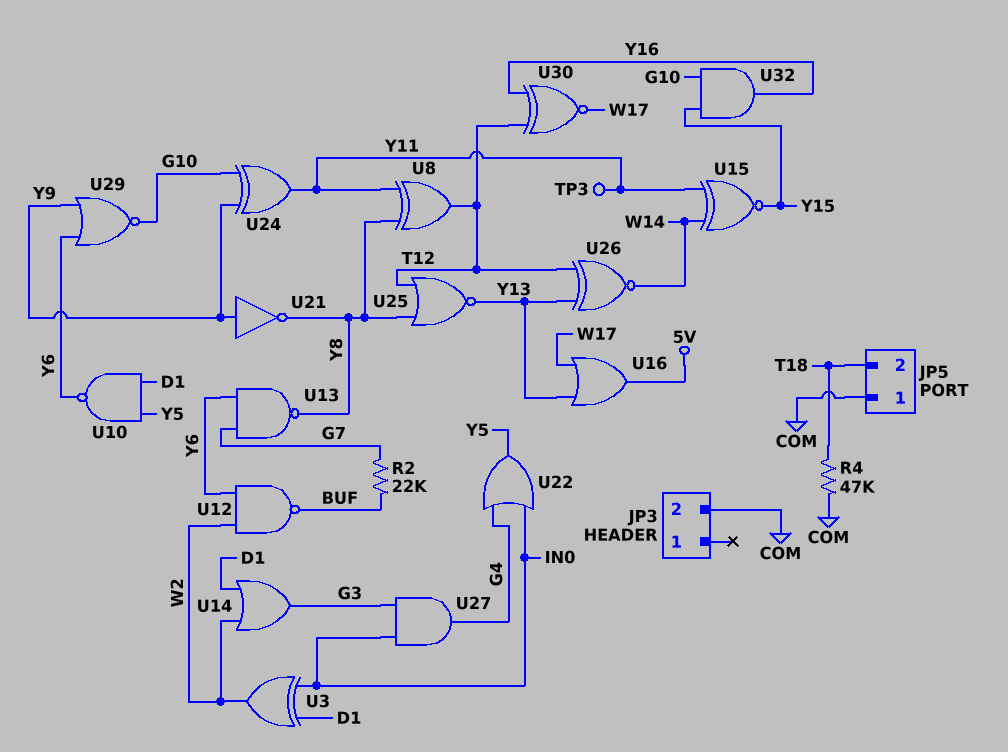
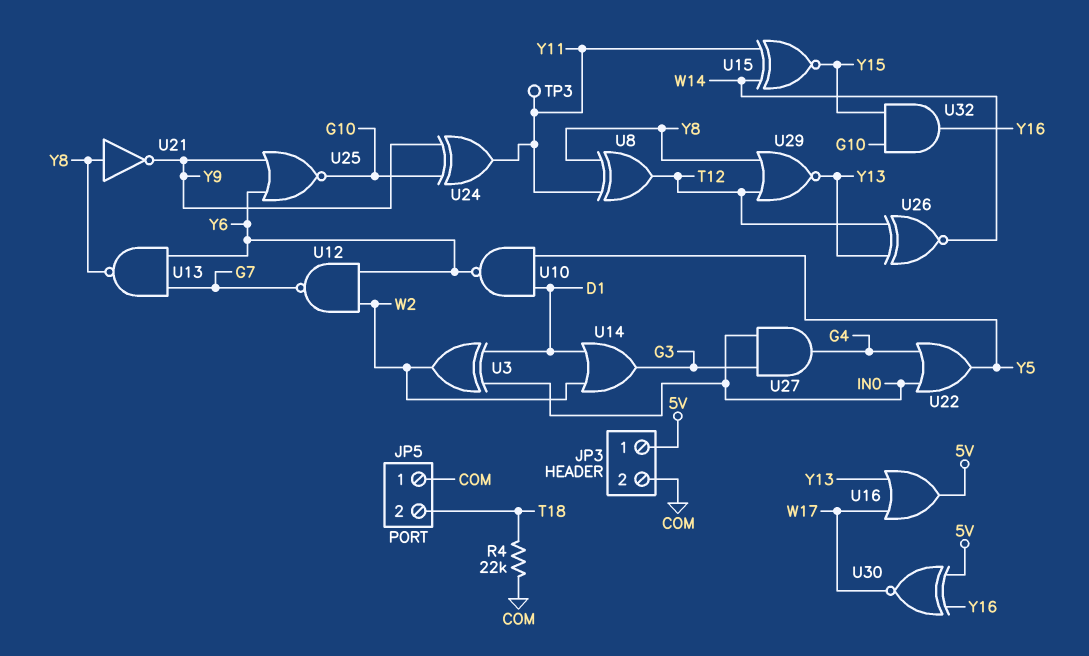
JP3 pin 1: none -> 5V
R2: 22k (BUF, G7) -> none
R4: 47k (COM, T18) -> 22k (COM, T18)
U12: NAND (in W2, in Y6, out BUF) -> NAND (in W2, in Y6, out G7)
U21: NOT (in Y9, out Y8) -> NOT (in Y8, out Y9)
U25: NOR (in T12, in Y8, out Y13) -> NOR (in Y6, in Y9, out G10)
U29: NOR (in Y6, in Y9, out G10) -> NOR (in T12, in Y8, out Y13)
U30: XNOR (in T12, in Y16, out W17) -> XNOR (in 5V, in Y16, out W17)

